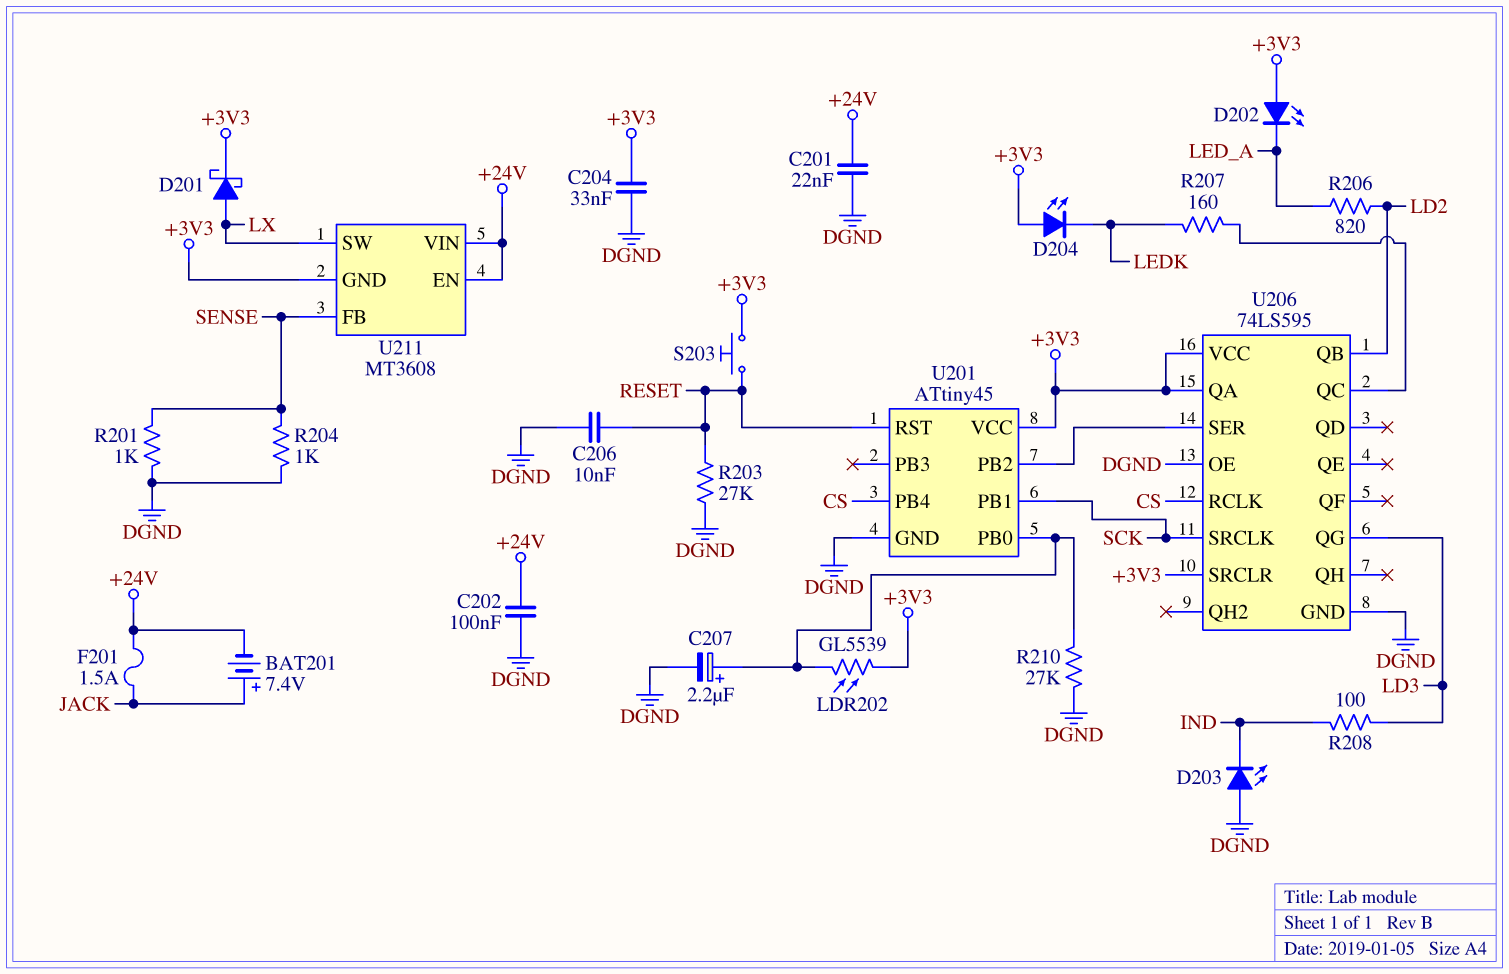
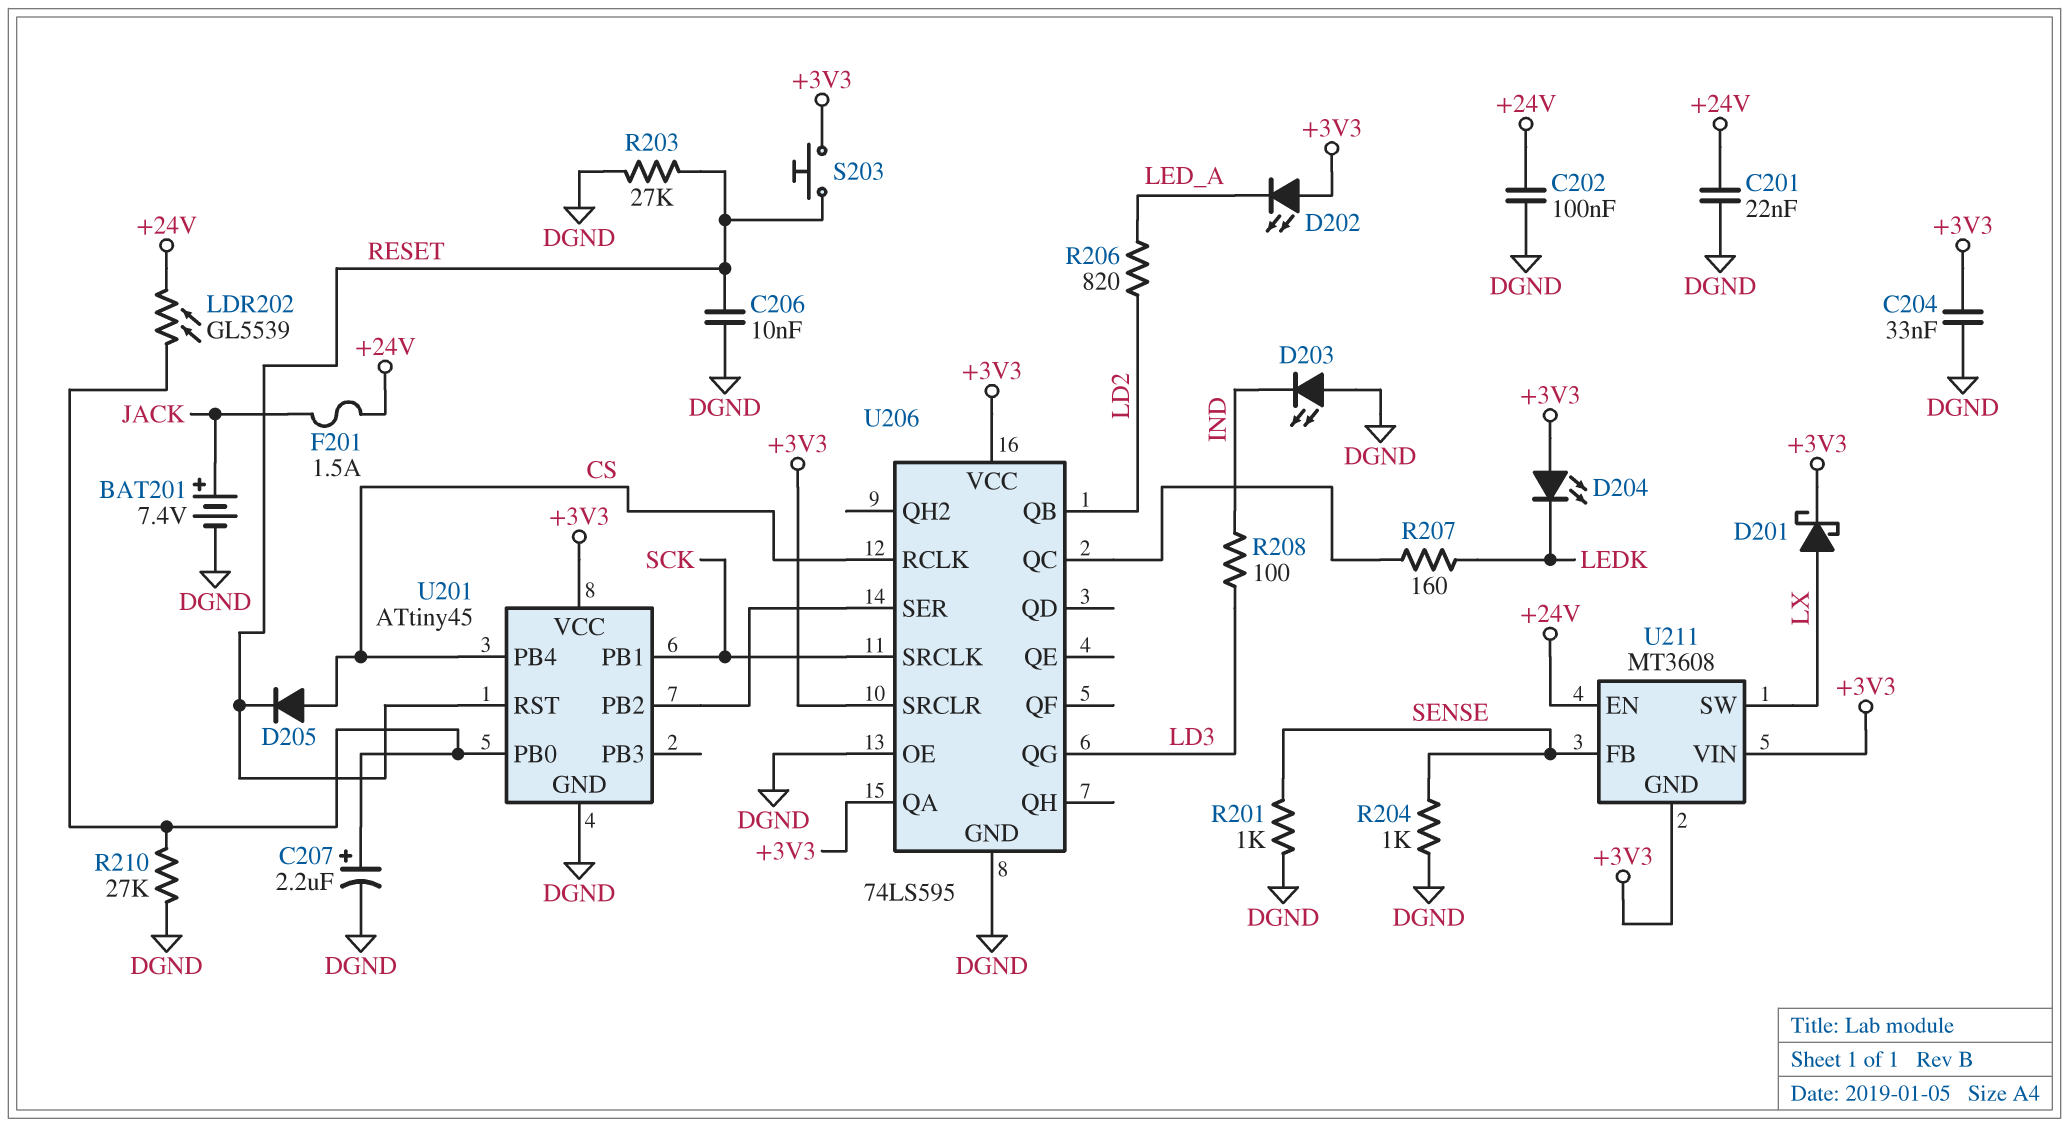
BAT201: 7.4V (plus JACK, minus +24V) -> 7.4V (plus JACK, minus DGND)
D205: none -> diode (A CS, K RESET)
LDR202: GL5539 (+3V3, U201/PB0) -> GL5539 (+24V, U201/PB0)
U211 pin VIN: +24V -> +3V3

